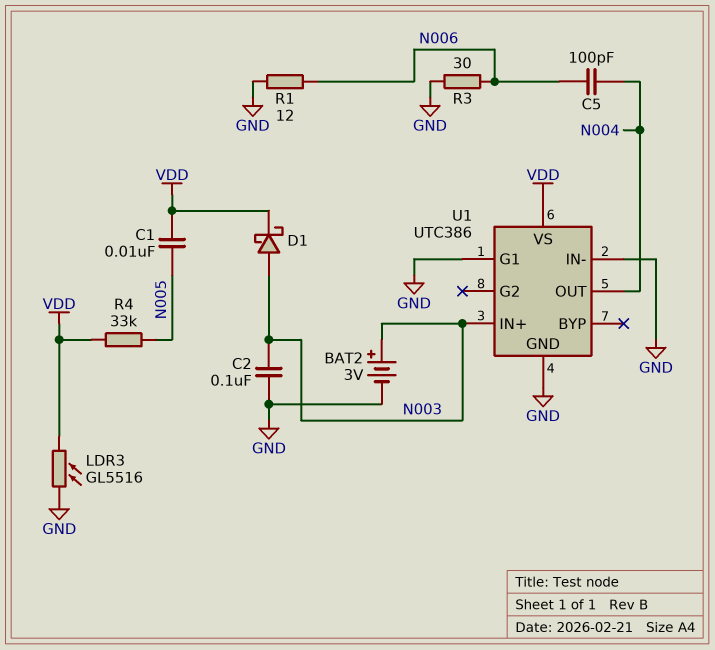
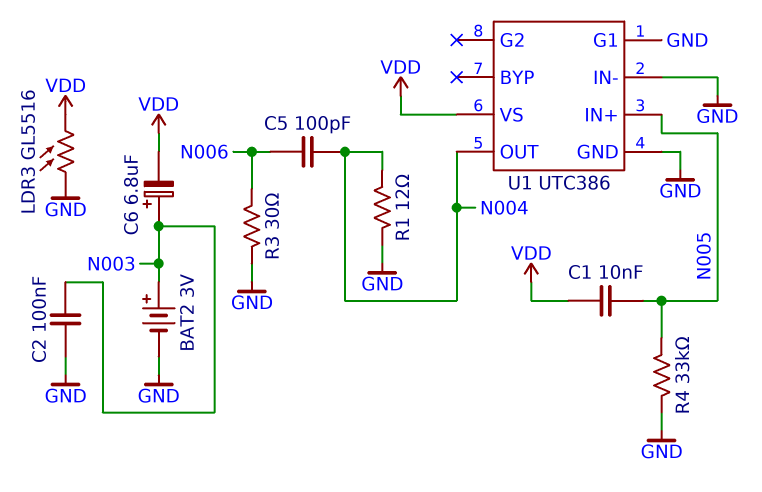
C6: none -> 6.8uF (plus N003, minus VDD)
D1: schottky (A N003, K VDD) -> none
R1: 12 (GND, N006) -> 12 (GND, N004)
R4: 33k (N005, VDD) -> 33k (GND, N005)
U1 pin IN+: N003 -> N005

